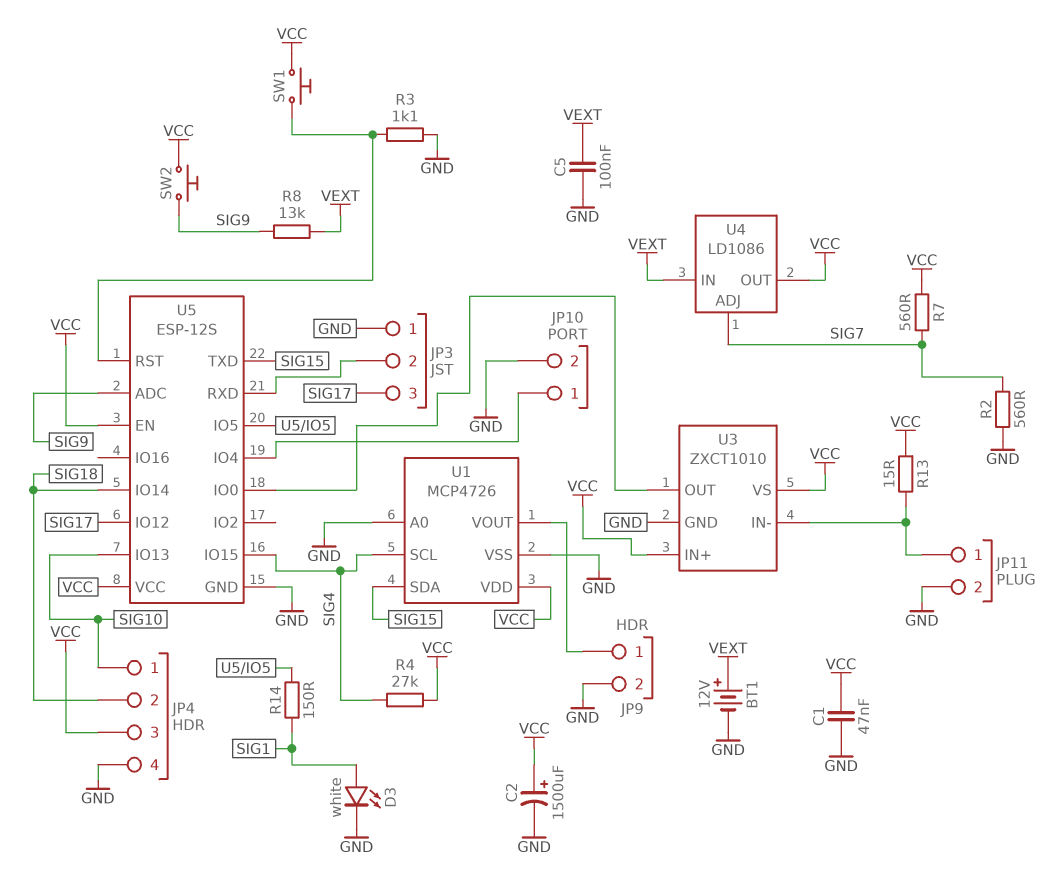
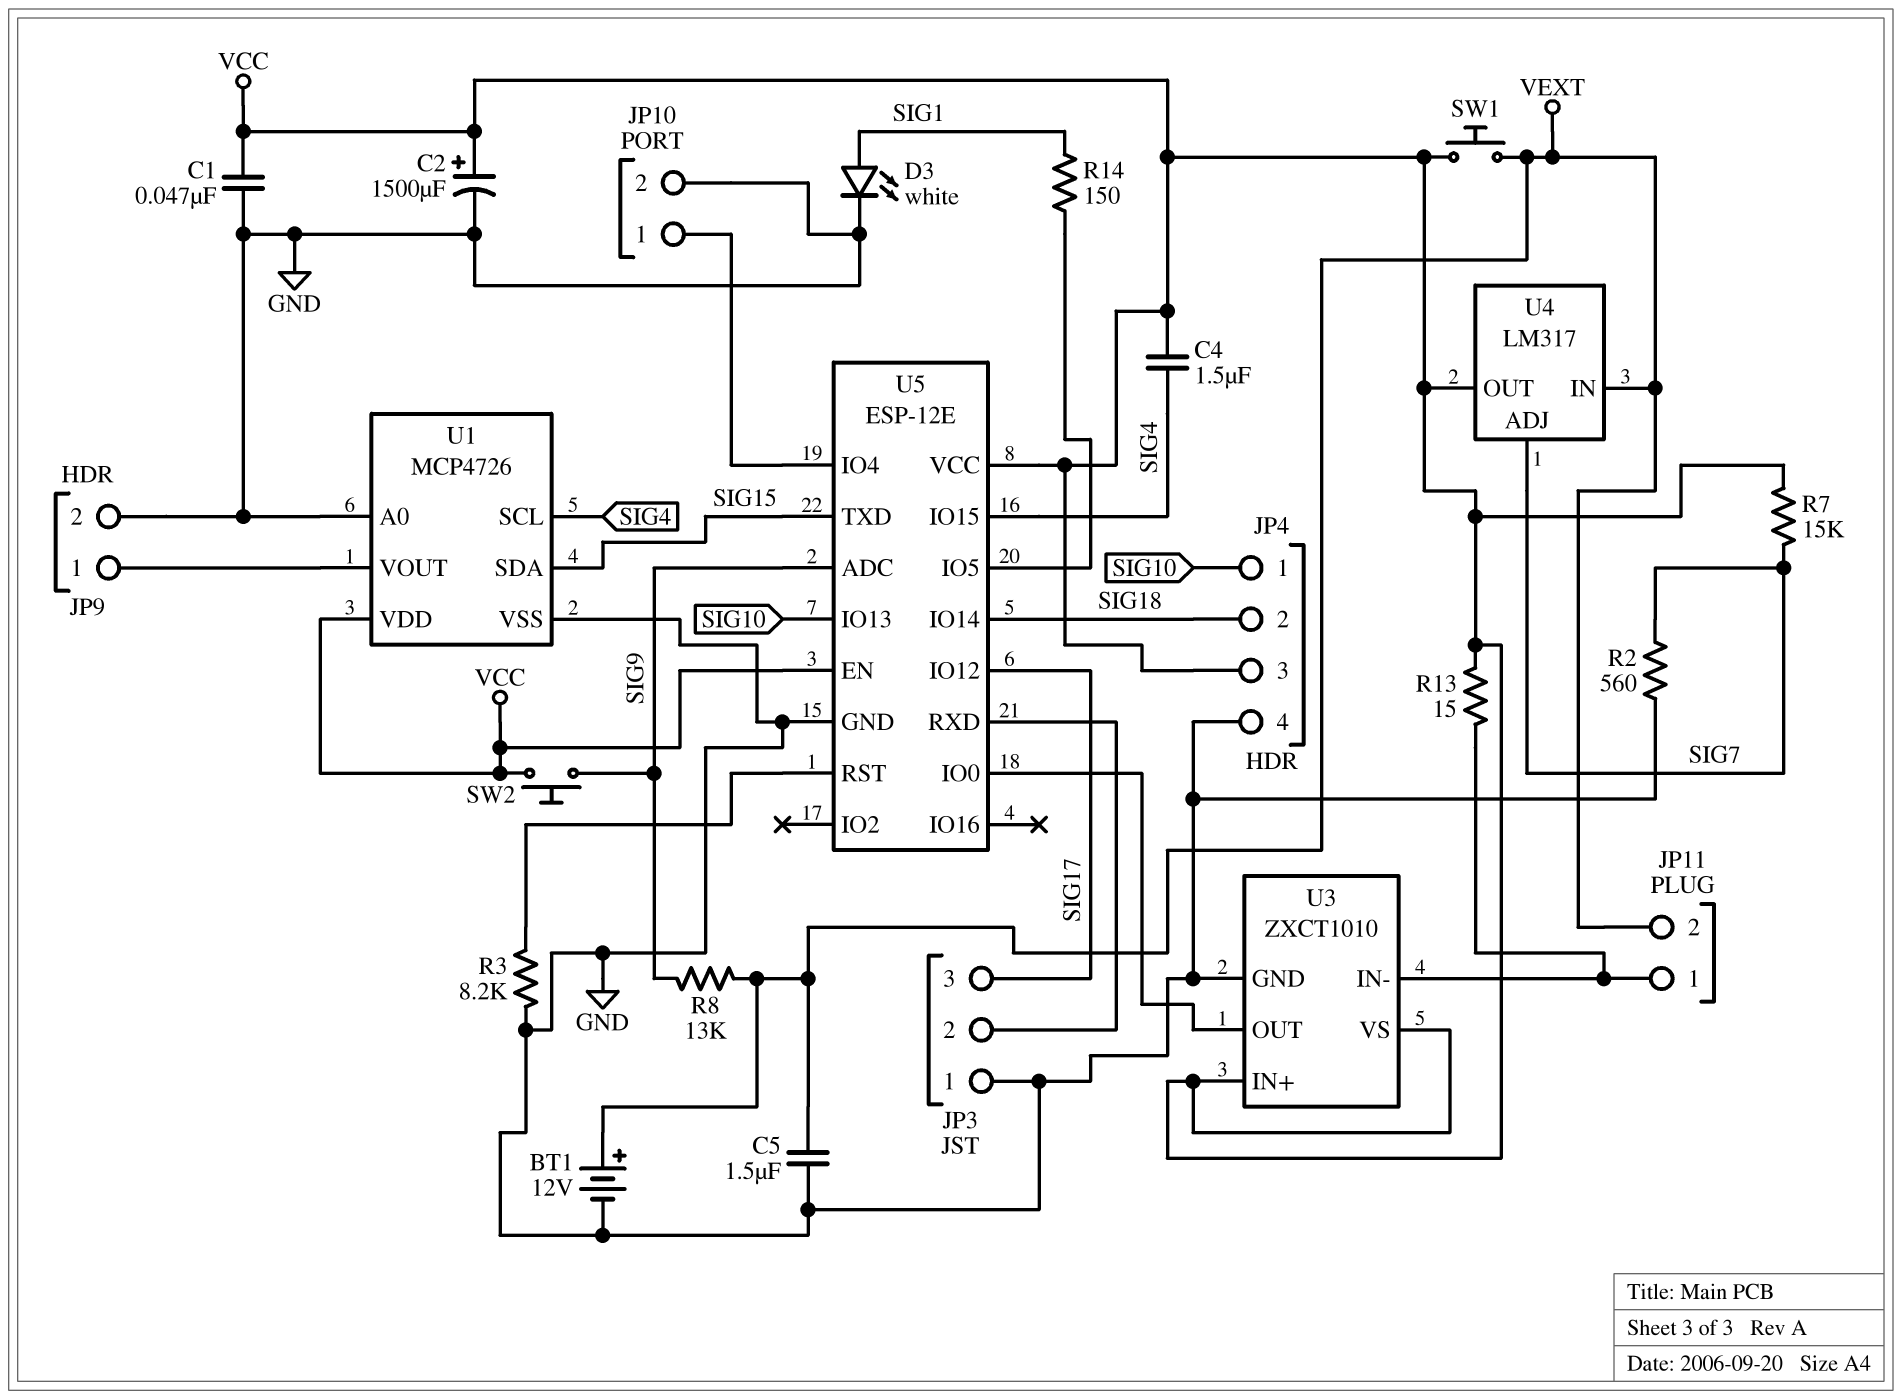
C4: none -> 1.5uF (SIG4, VCC)
C5: 100nF (GND, VEXT) -> 1.5uF (GND, VEXT)
JP11 pin 2: GND -> VEXT
R3: 1.1k (GND, U5/RST) -> 8.2k (GND, U5/RST)
R4: 27k (SIG4, VCC) -> none
R7: 560 (SIG7, VCC) -> 15k (SIG7, VCC)
SW1: button (U5/RST, VCC) -> button (VCC, VEXT)
U4: LD1086 -> LM317
U5: ESP-12S -> ESP-12E

